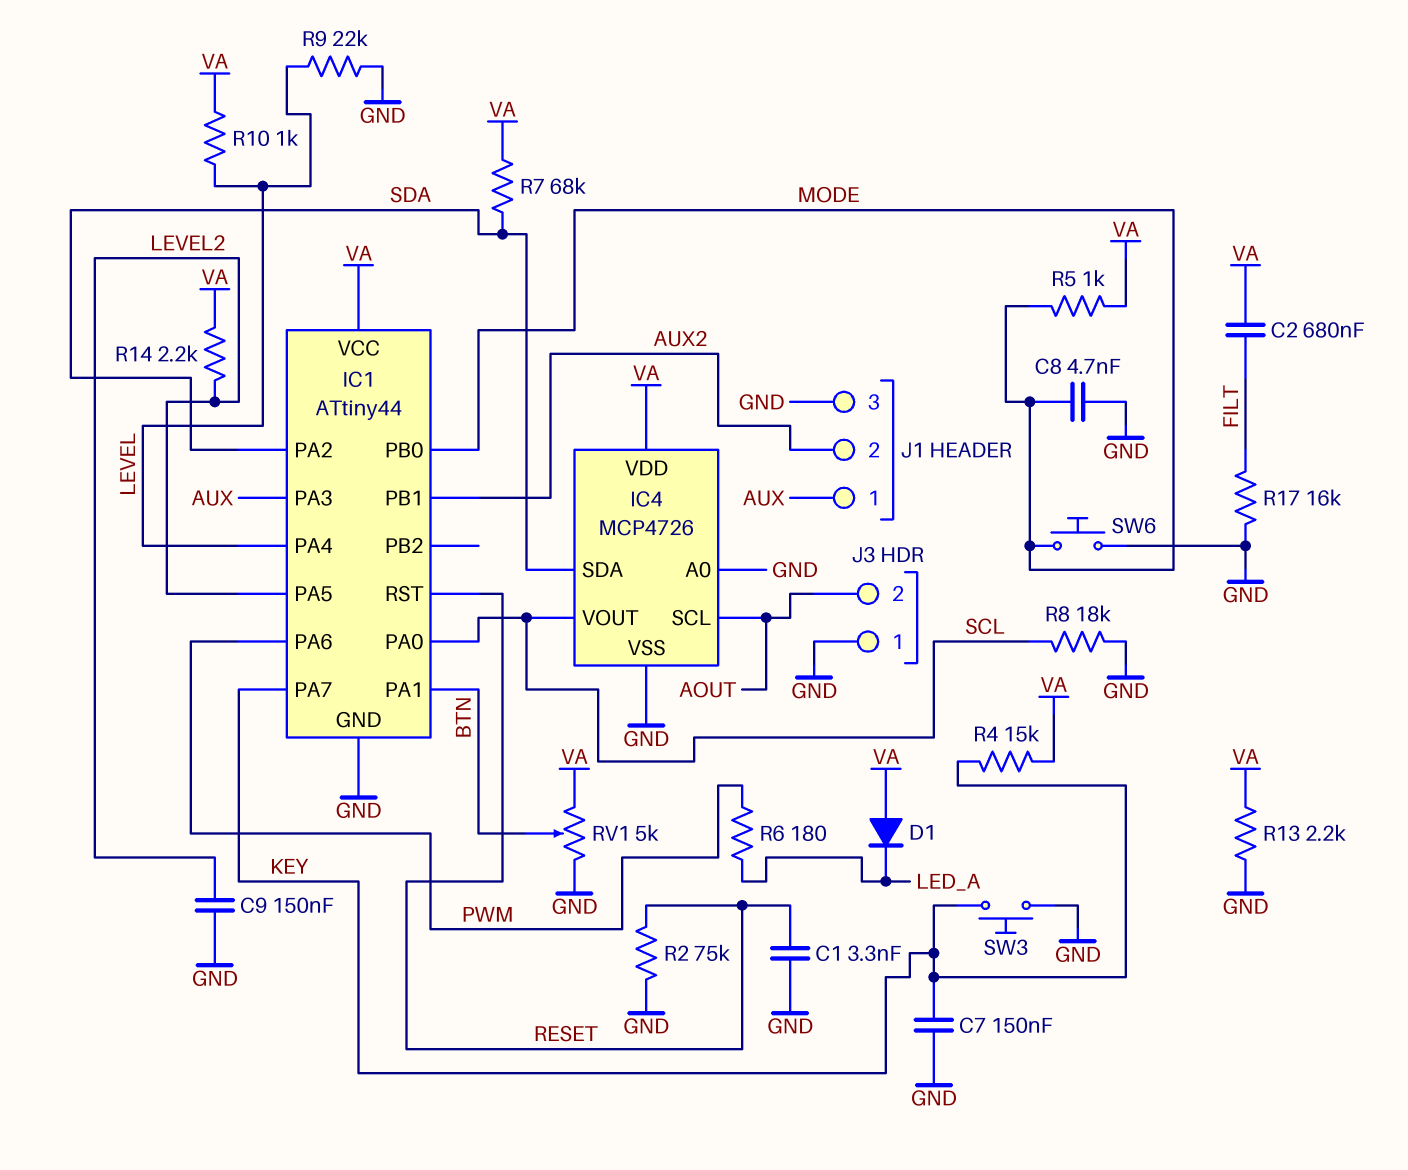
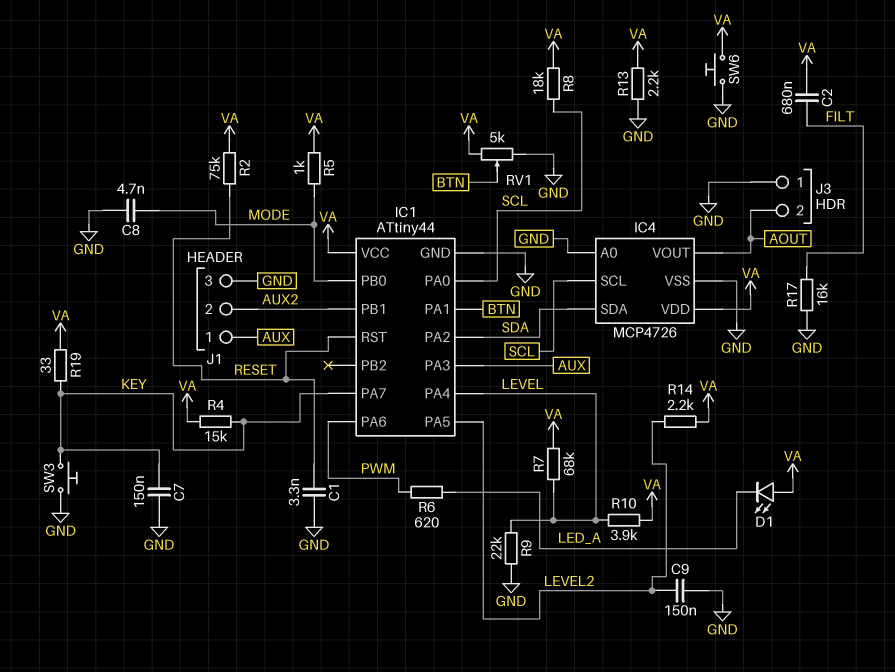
D1: diode (A VA, K LED_A) -> LED (A VA, K LED_A)
IC4 pin SCL: AOUT -> SCL
IC4 pin VOUT: SCL -> AOUT
R2: 75k (GND, RESET) -> 75k (RESET, VA)
R6: 180 (LED_A, PWM) -> 620 (LED_A, PWM)
R7: 68k (SDA, VA) -> 68k (LEVEL, VA)
R8: 18k (GND, SCL) -> 18k (SCL, VA)
R10: 1k (LEVEL, VA) -> 3.9k (LEVEL, VA)
R19: none -> 33 (KEY, VA)
SW6: button (GND, MODE) -> button (GND, VA)

